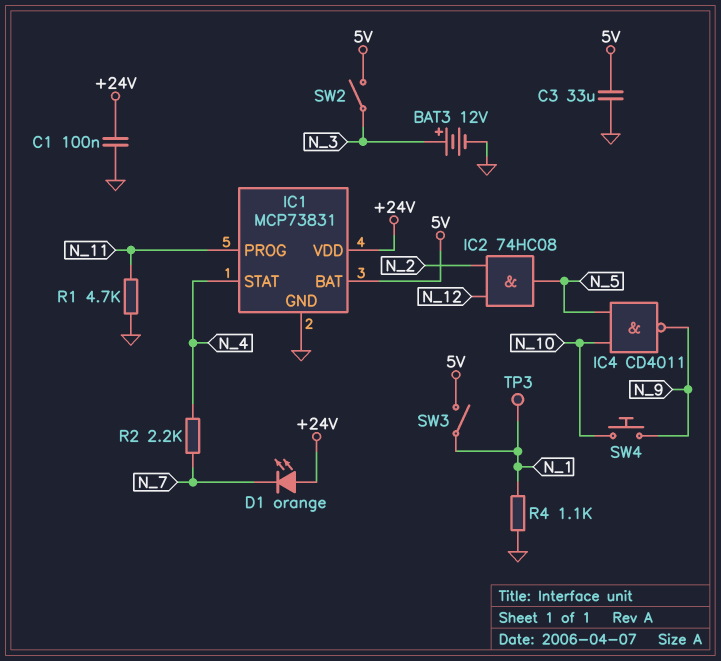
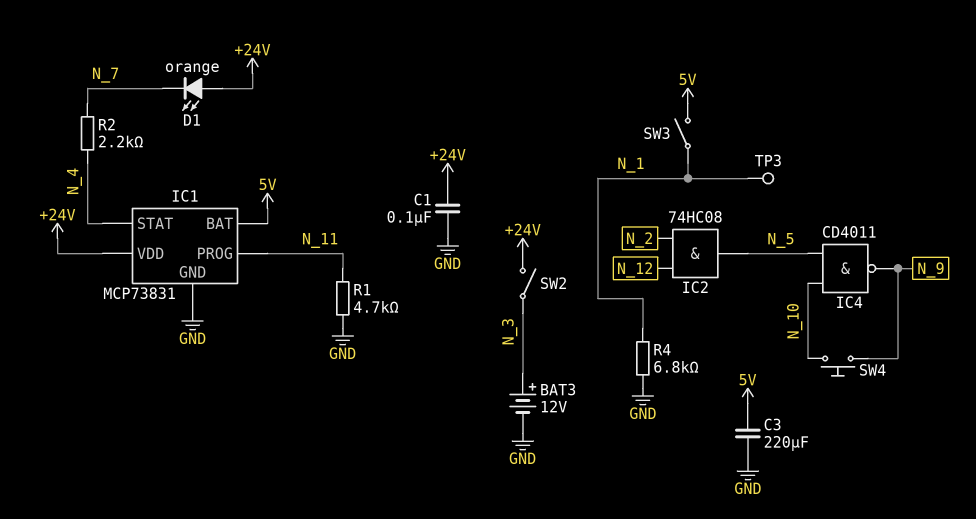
C3: 33uF (5V, GND) -> 220uF (5V, GND)
R4: 1.1k (GND, N_1) -> 6.8k (GND, N_1)
SW2: switch (5V, N_3) -> switch (+24V, N_3)

